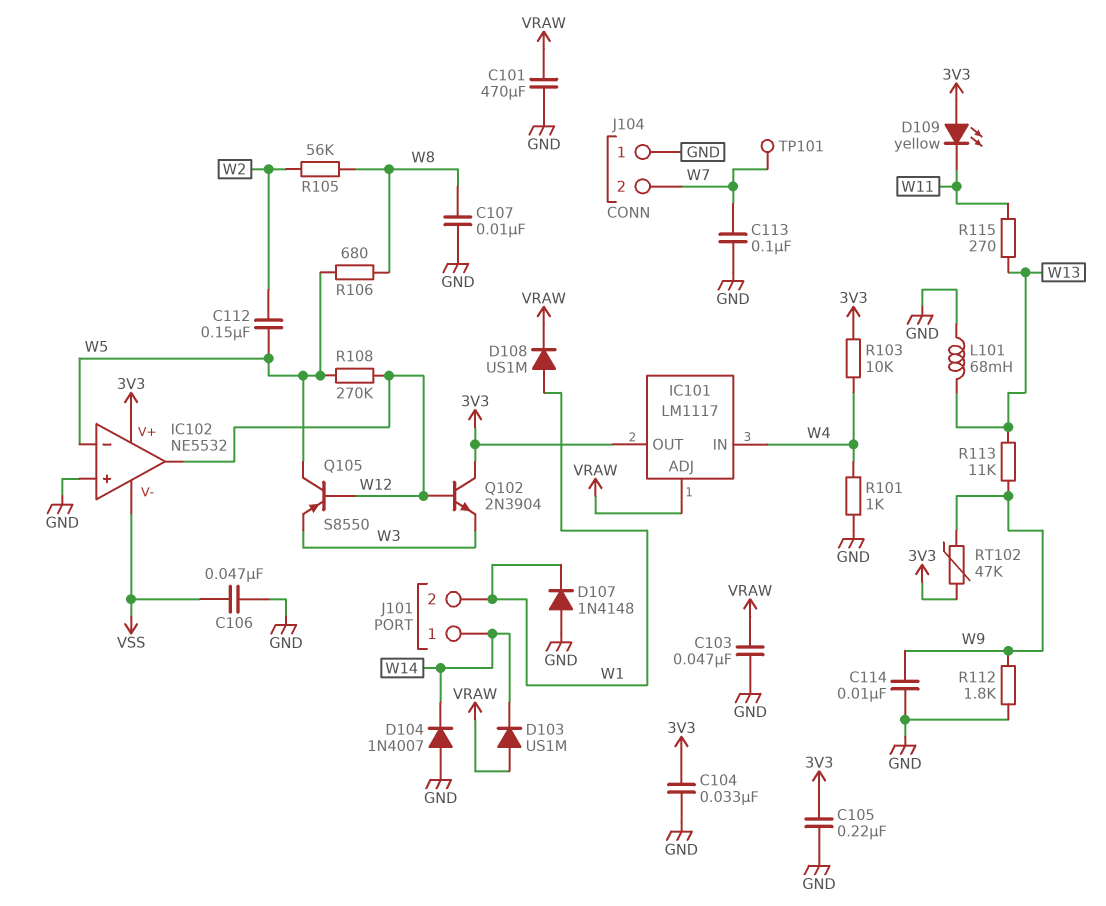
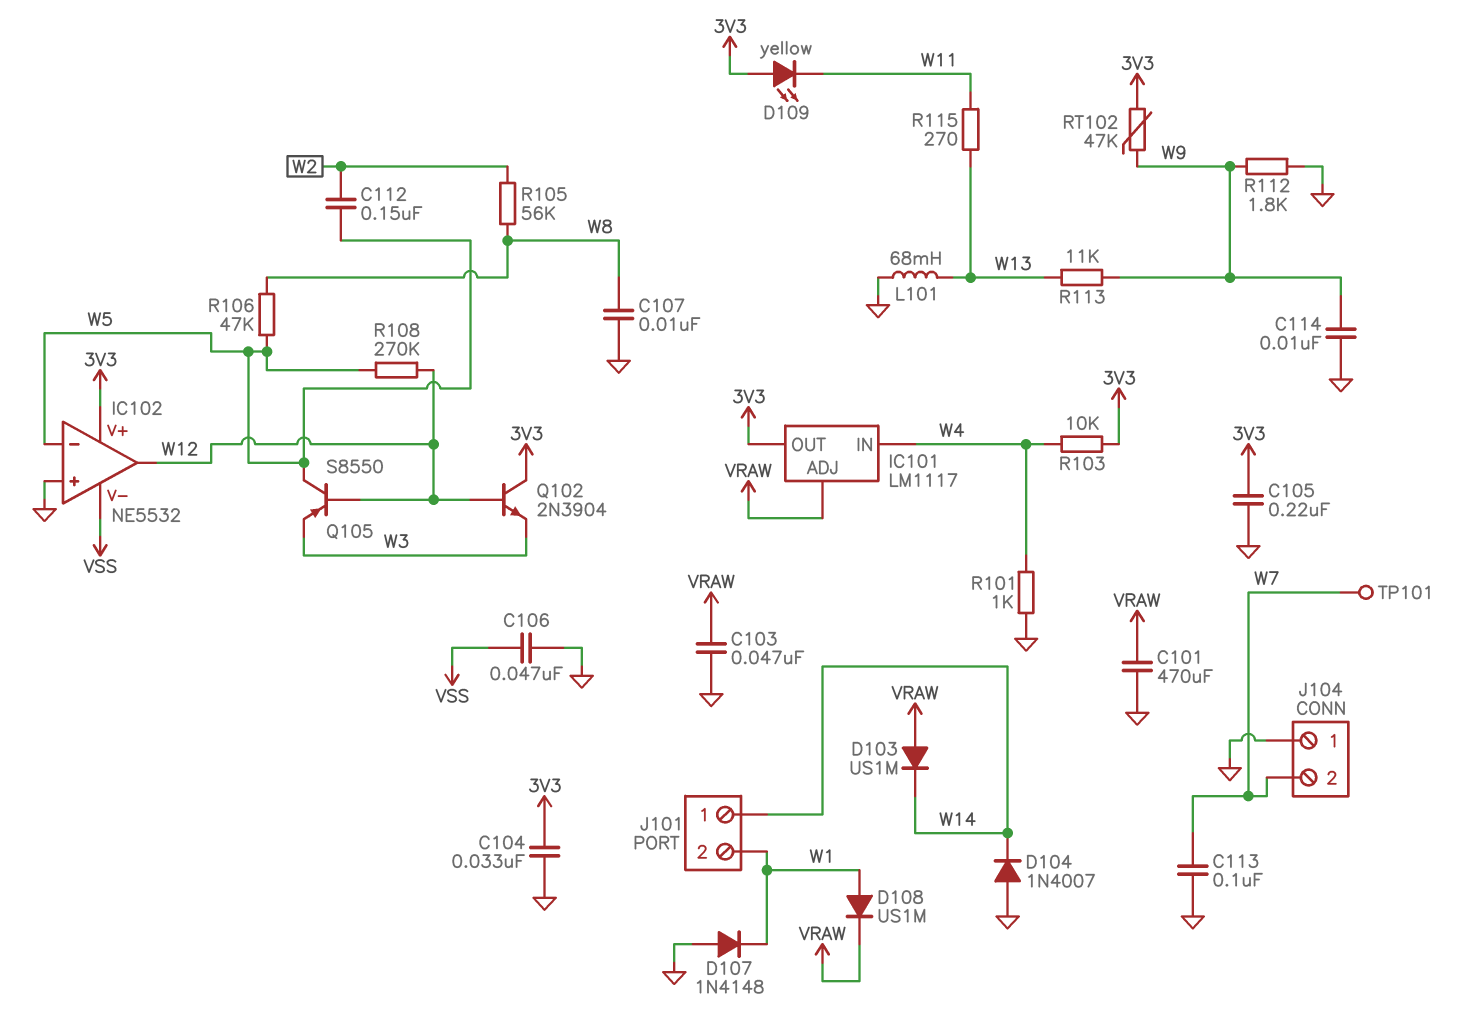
R106: 680 (W5, W8) -> 47k (W5, W8)

